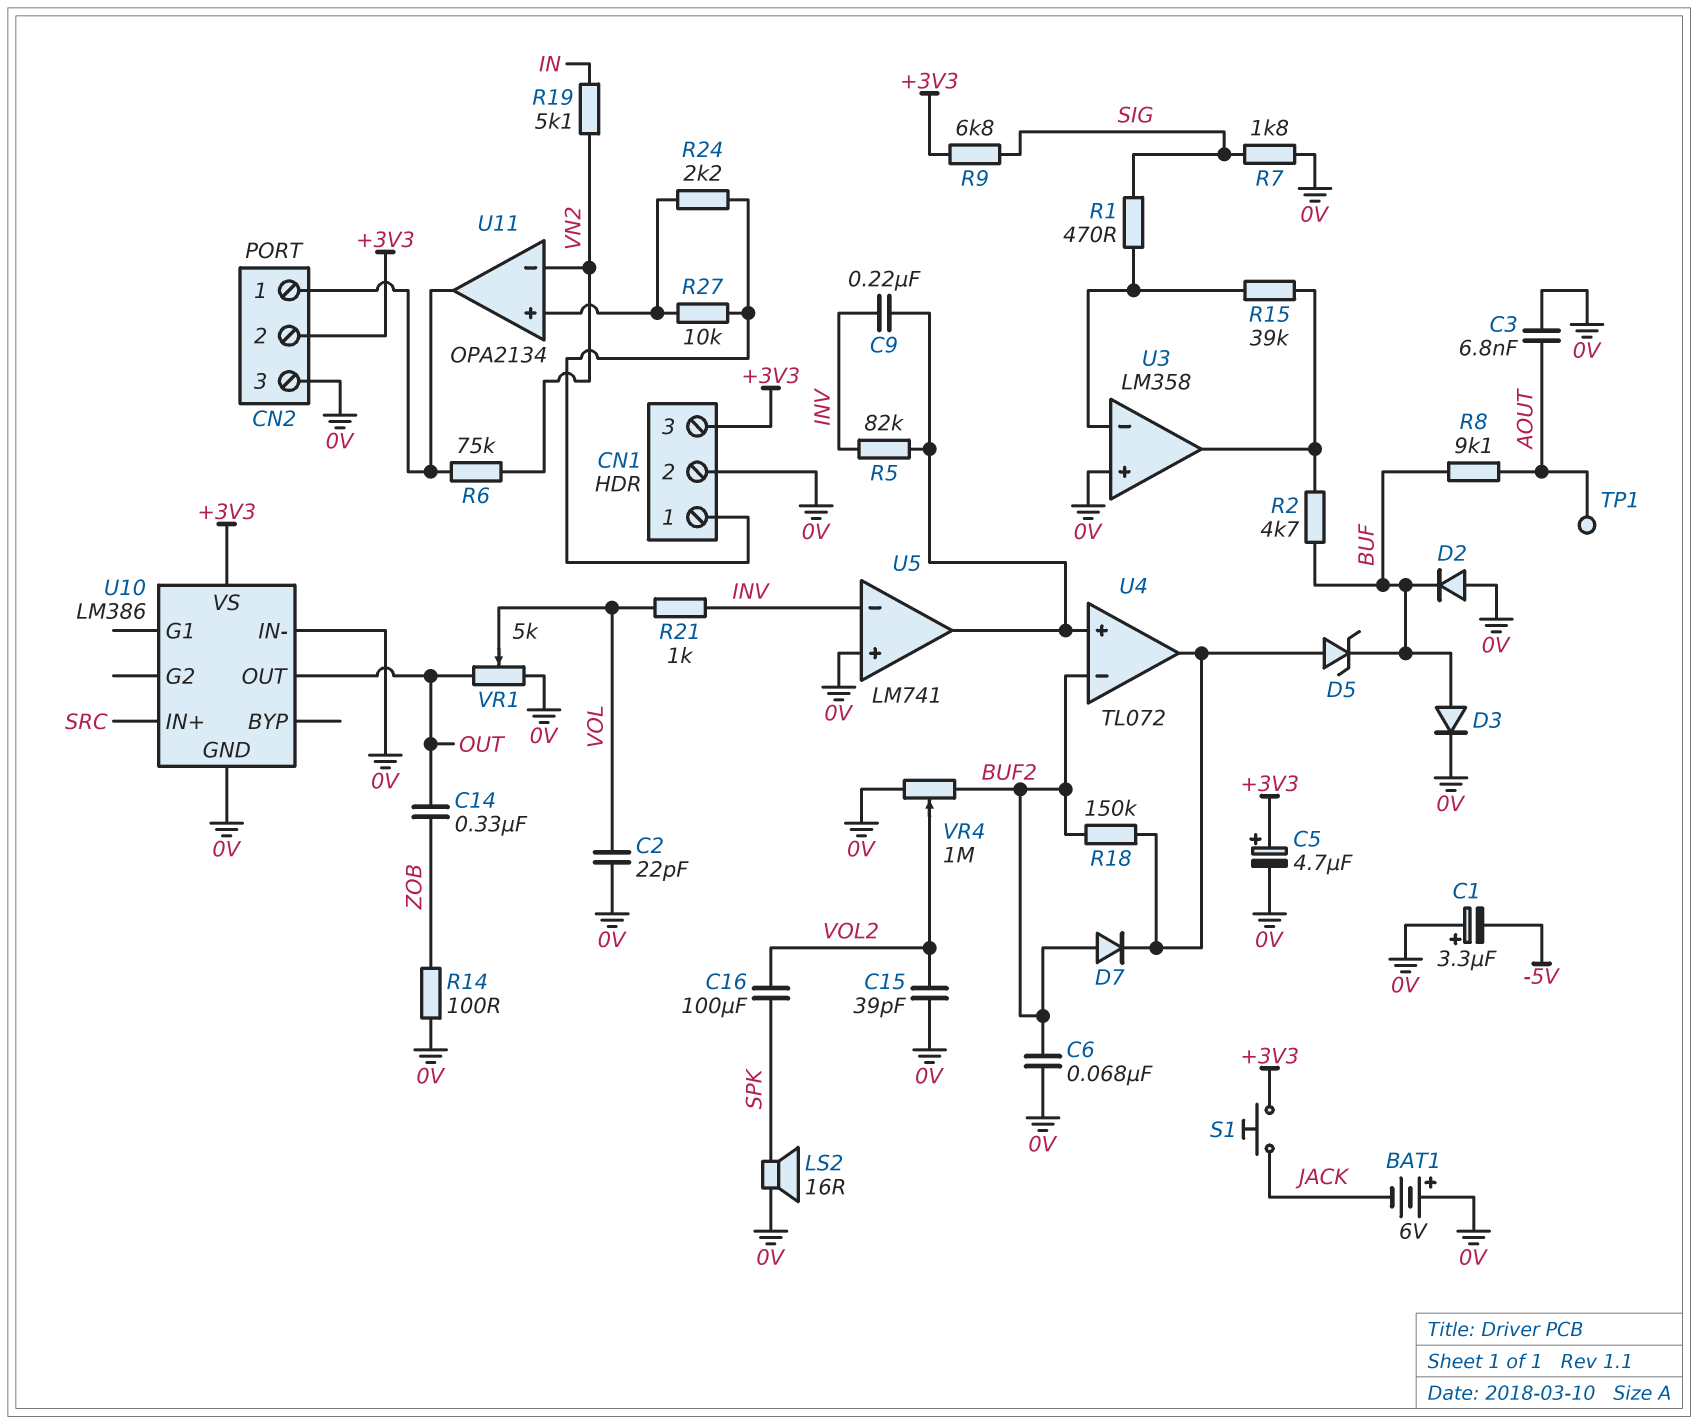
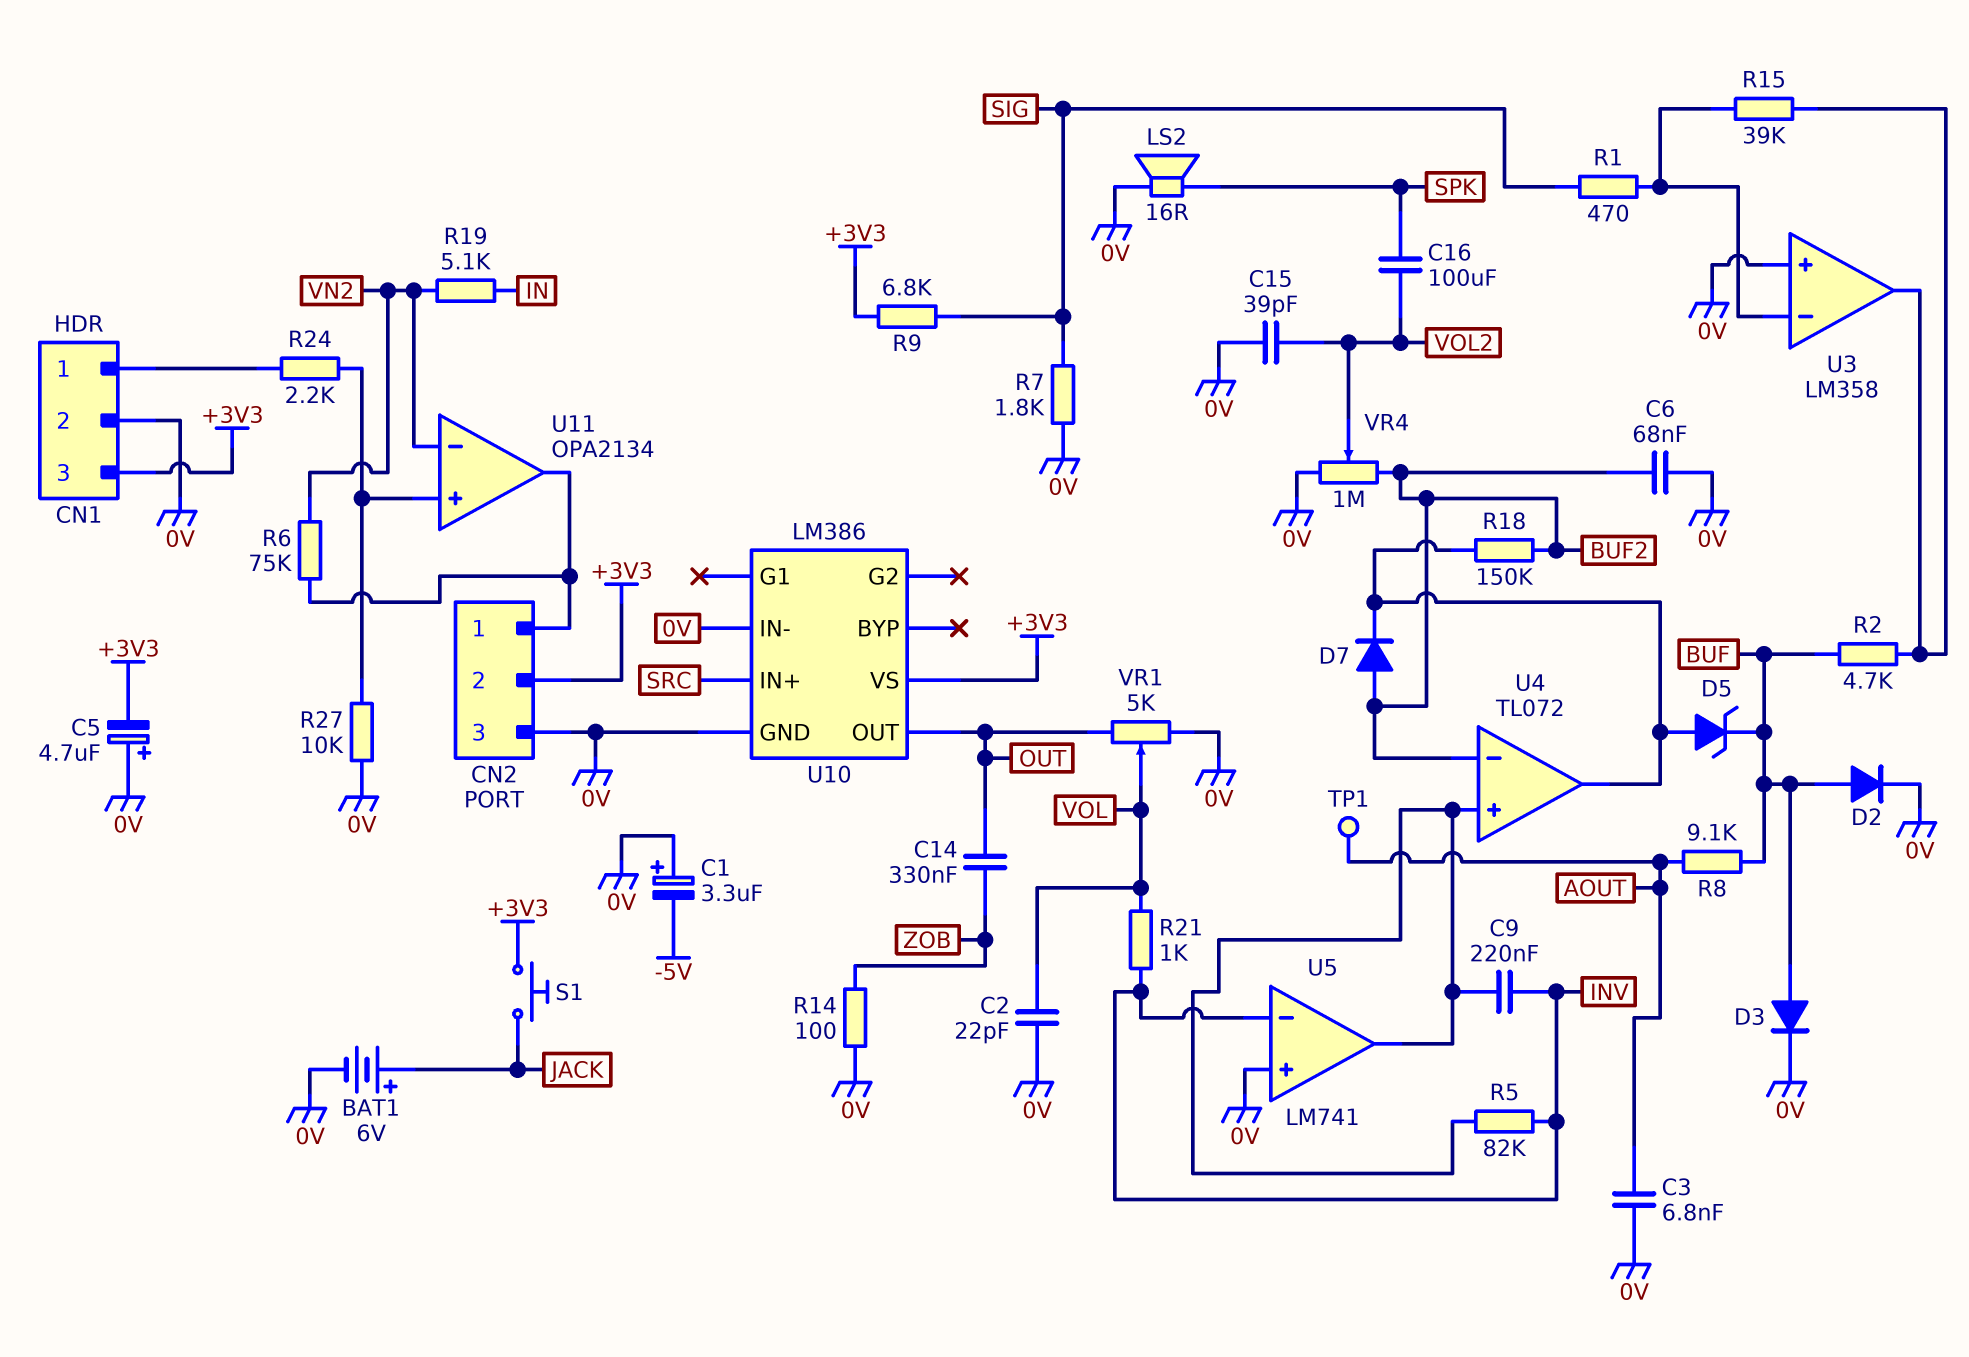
BAT1: 6V (plus 0V, minus JACK) -> 6V (plus JACK, minus 0V)
C5: 4.7uF (plus +3V3, minus 0V) -> 4.7uF (plus 0V, minus +3V3)
D2: diode (A 0V, K BUF) -> diode (A BUF, K 0V)
R27: 10k (CN1/1, U11/in+) -> 10k (0V, U11/in+)

